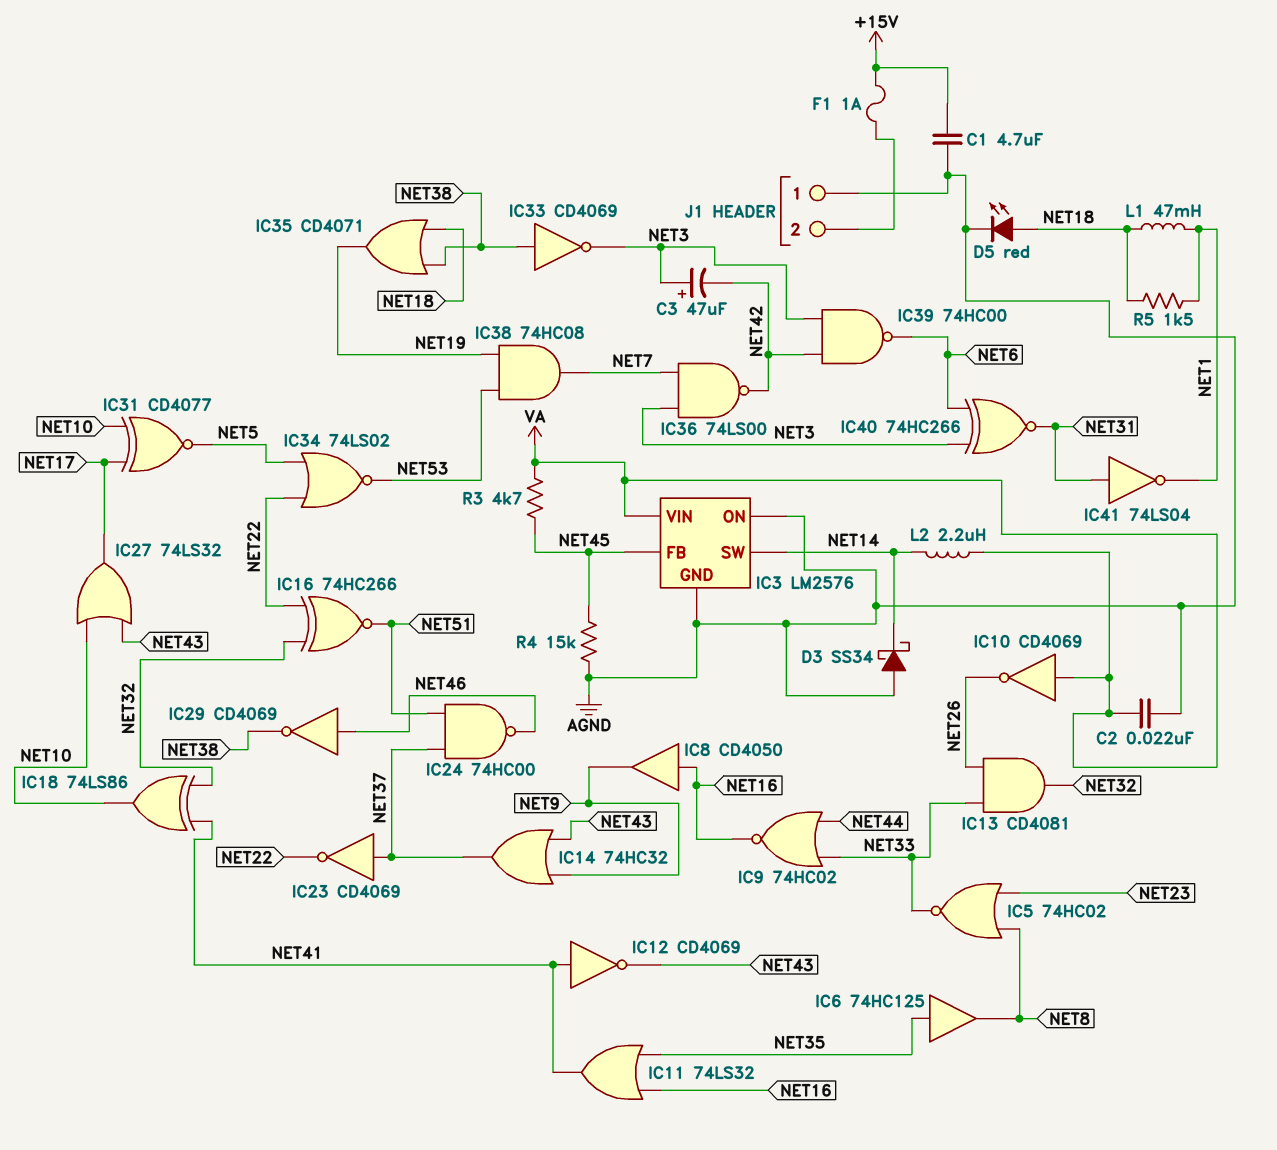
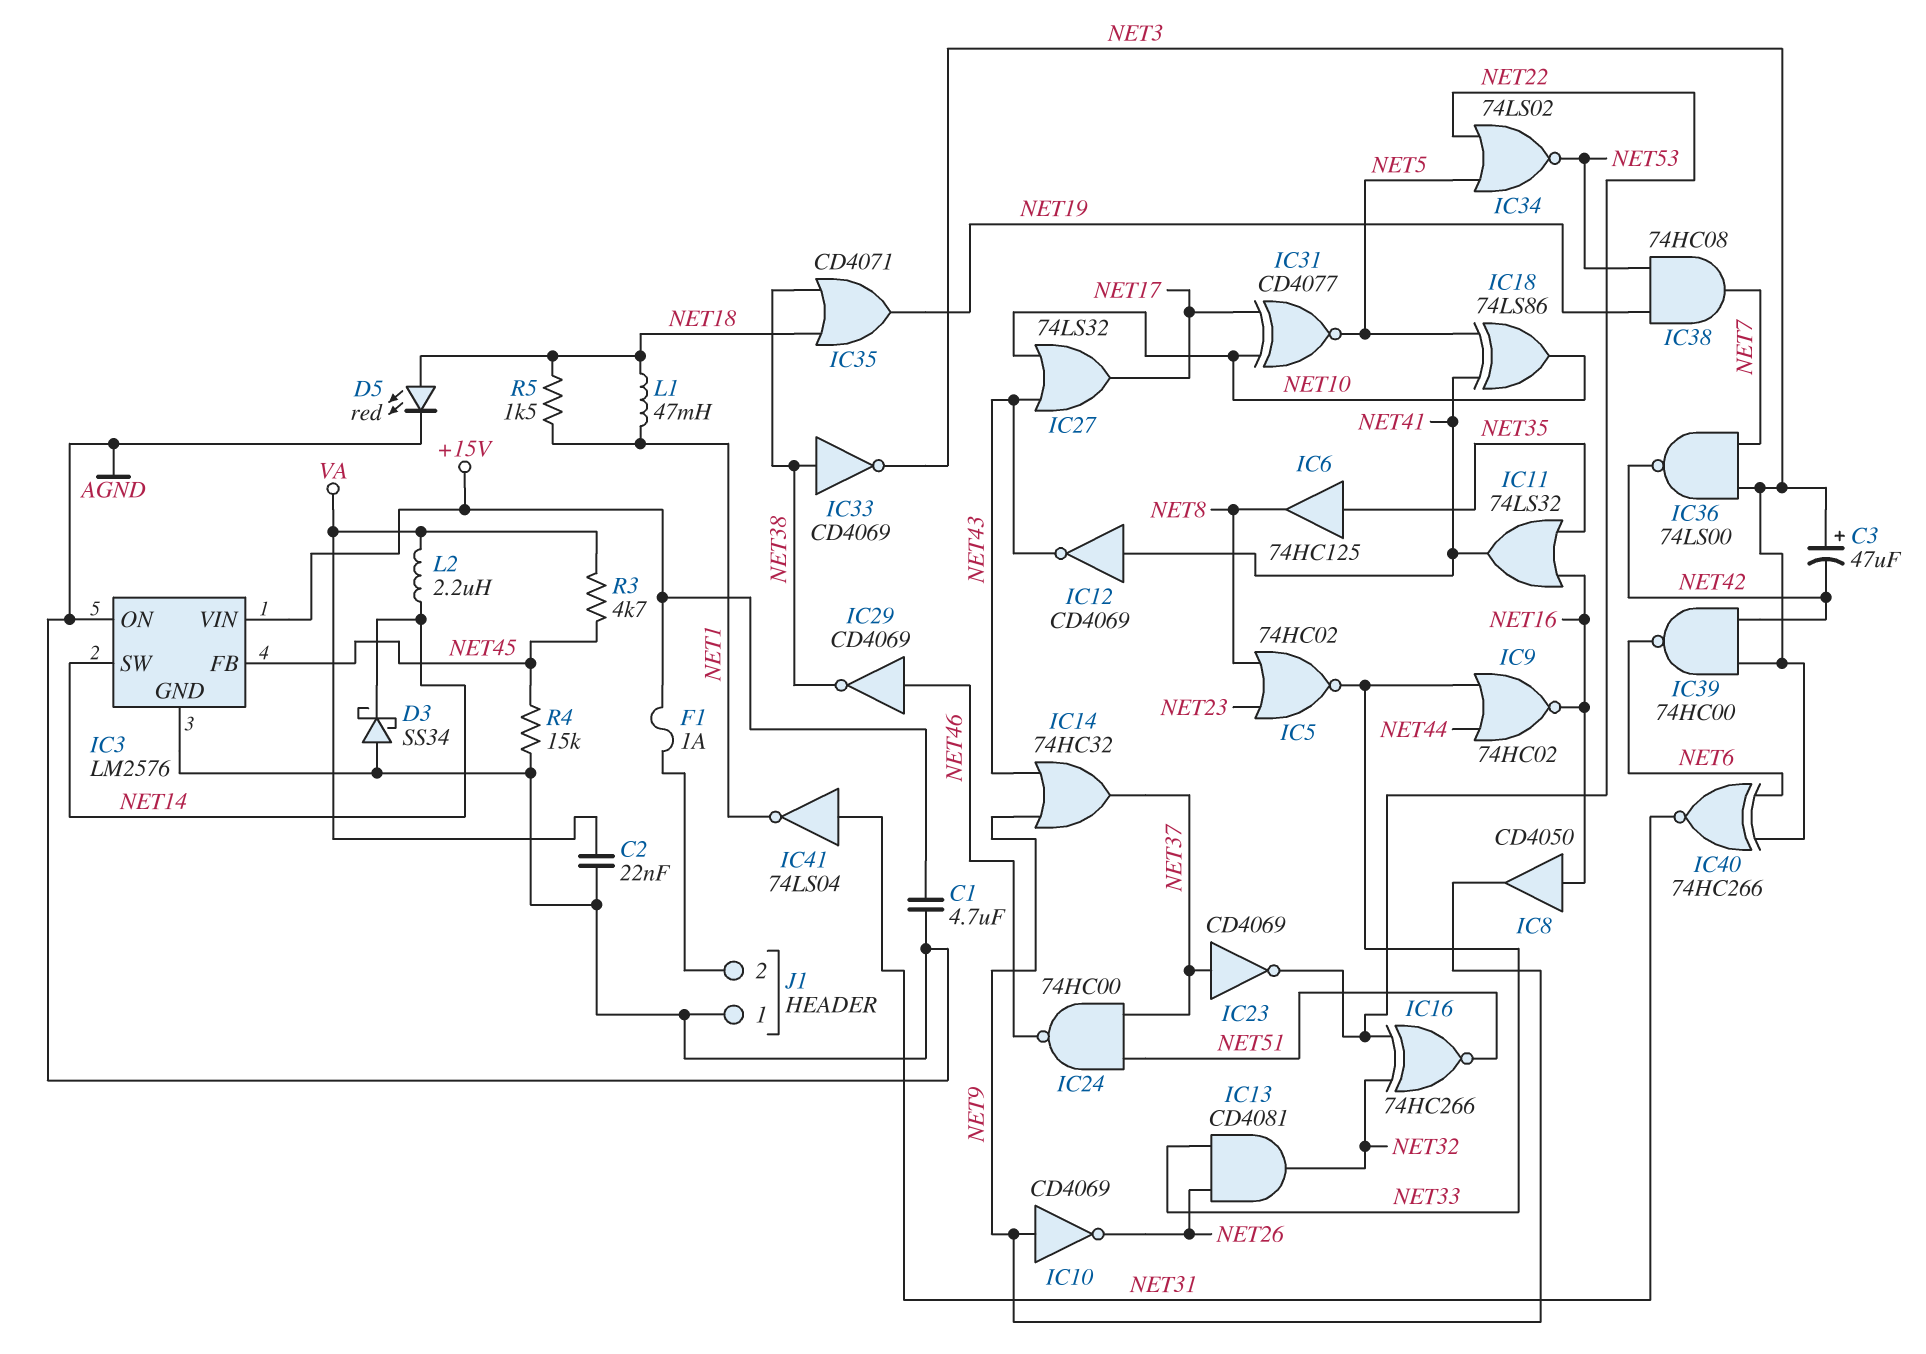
IC3 pin VIN: VA -> +15V
IC10: NOT CD4069 (in VA, out NET26) -> NOT CD4069 (in NET9, out NET26)
IC18: XOR 74LS86 (in NET32, in NET41, out NET10) -> XOR 74LS86 (in NET5, in NET41, out NET10)

